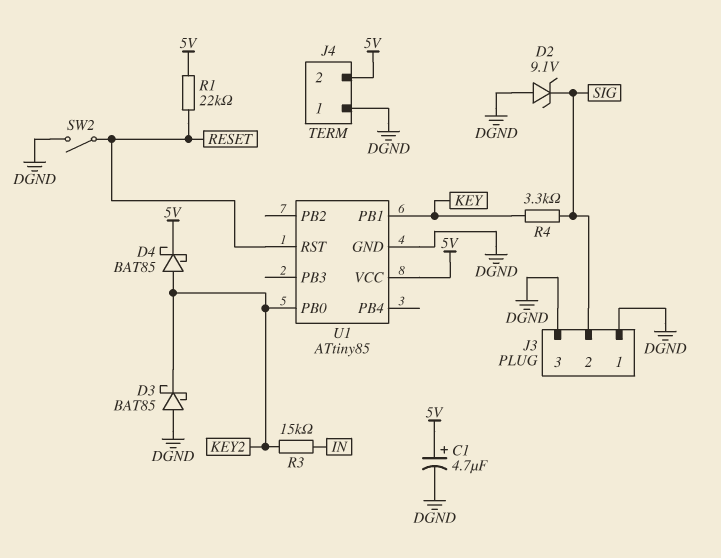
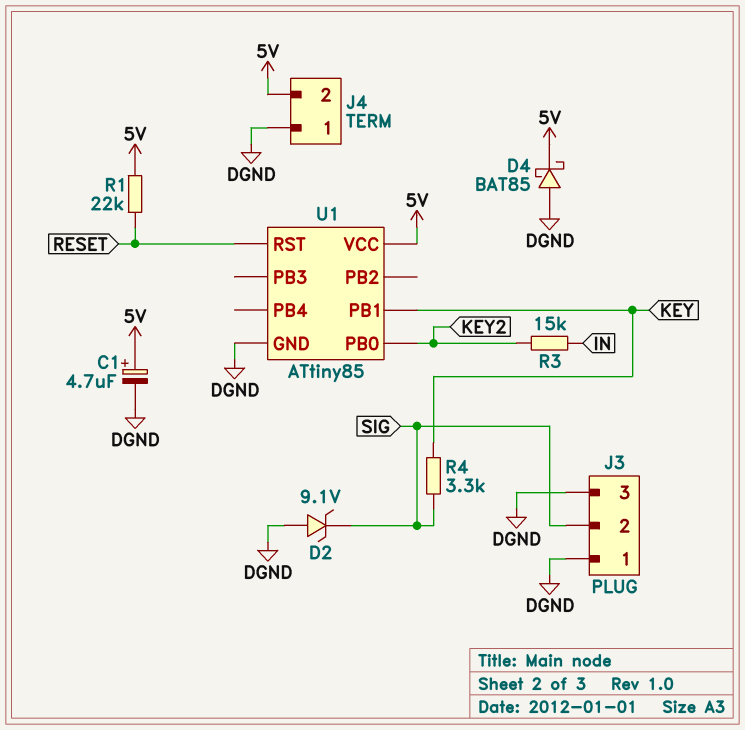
D3: schottky BAT85 (A DGND, K KEY2) -> none
D4: schottky BAT85 (A KEY2, K 5V) -> schottky BAT85 (A DGND, K 5V)
SW2: switch (DGND, RESET) -> none

